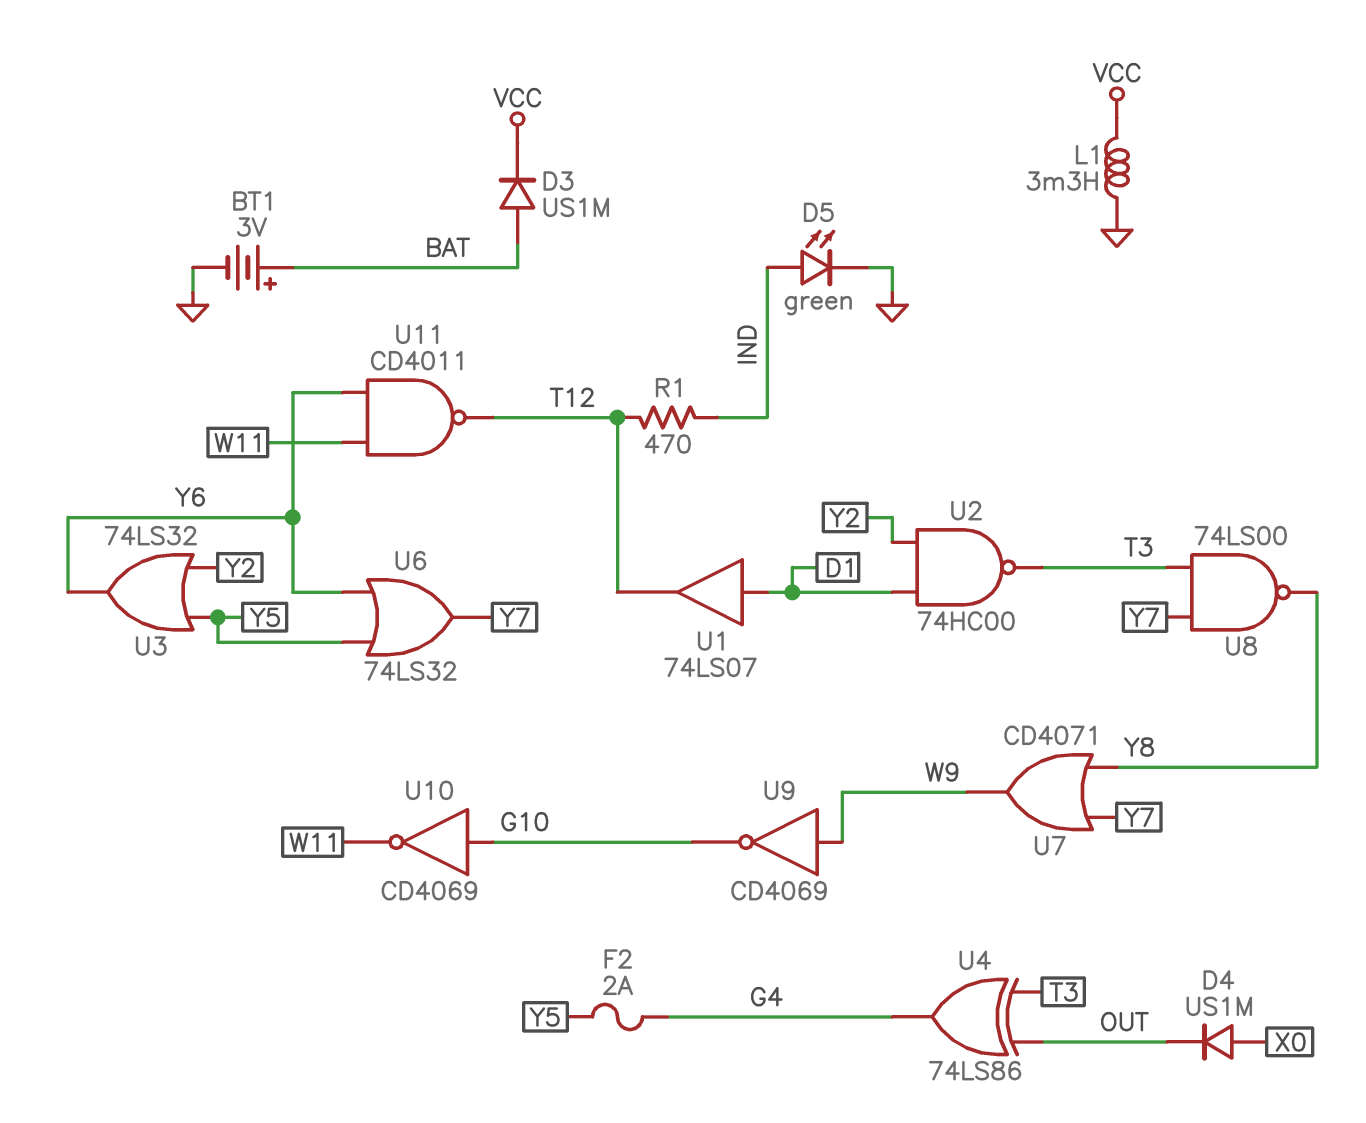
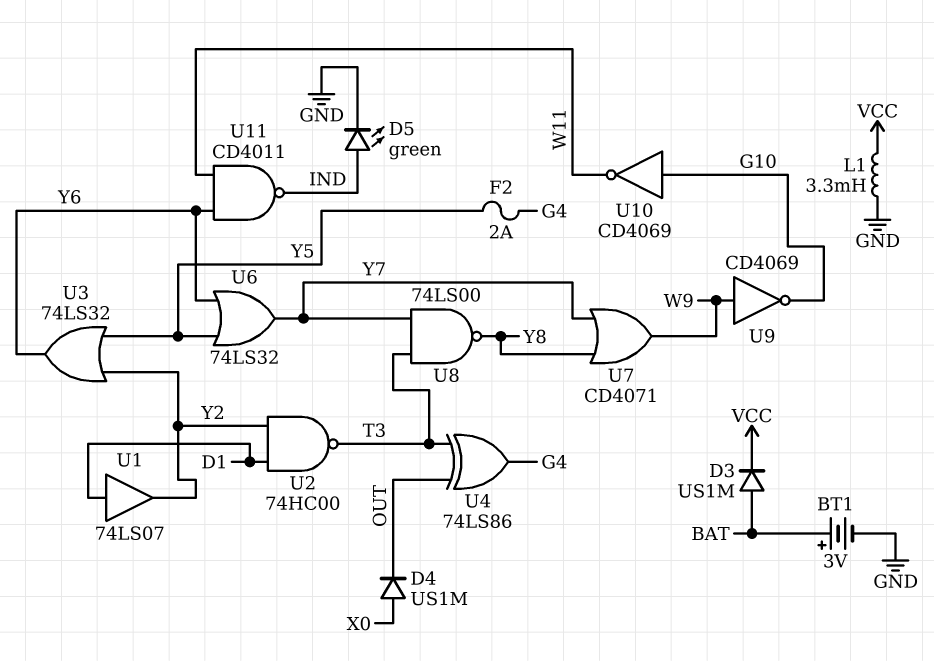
R1: 470 (IND, T12) -> none
U1: buffer 74LS07 (in D1, out T12) -> buffer 74LS07 (in D1, out Y2)
U11: NAND CD4011 (in W11, in Y6, out T12) -> NAND CD4011 (in W11, in Y6, out IND)

